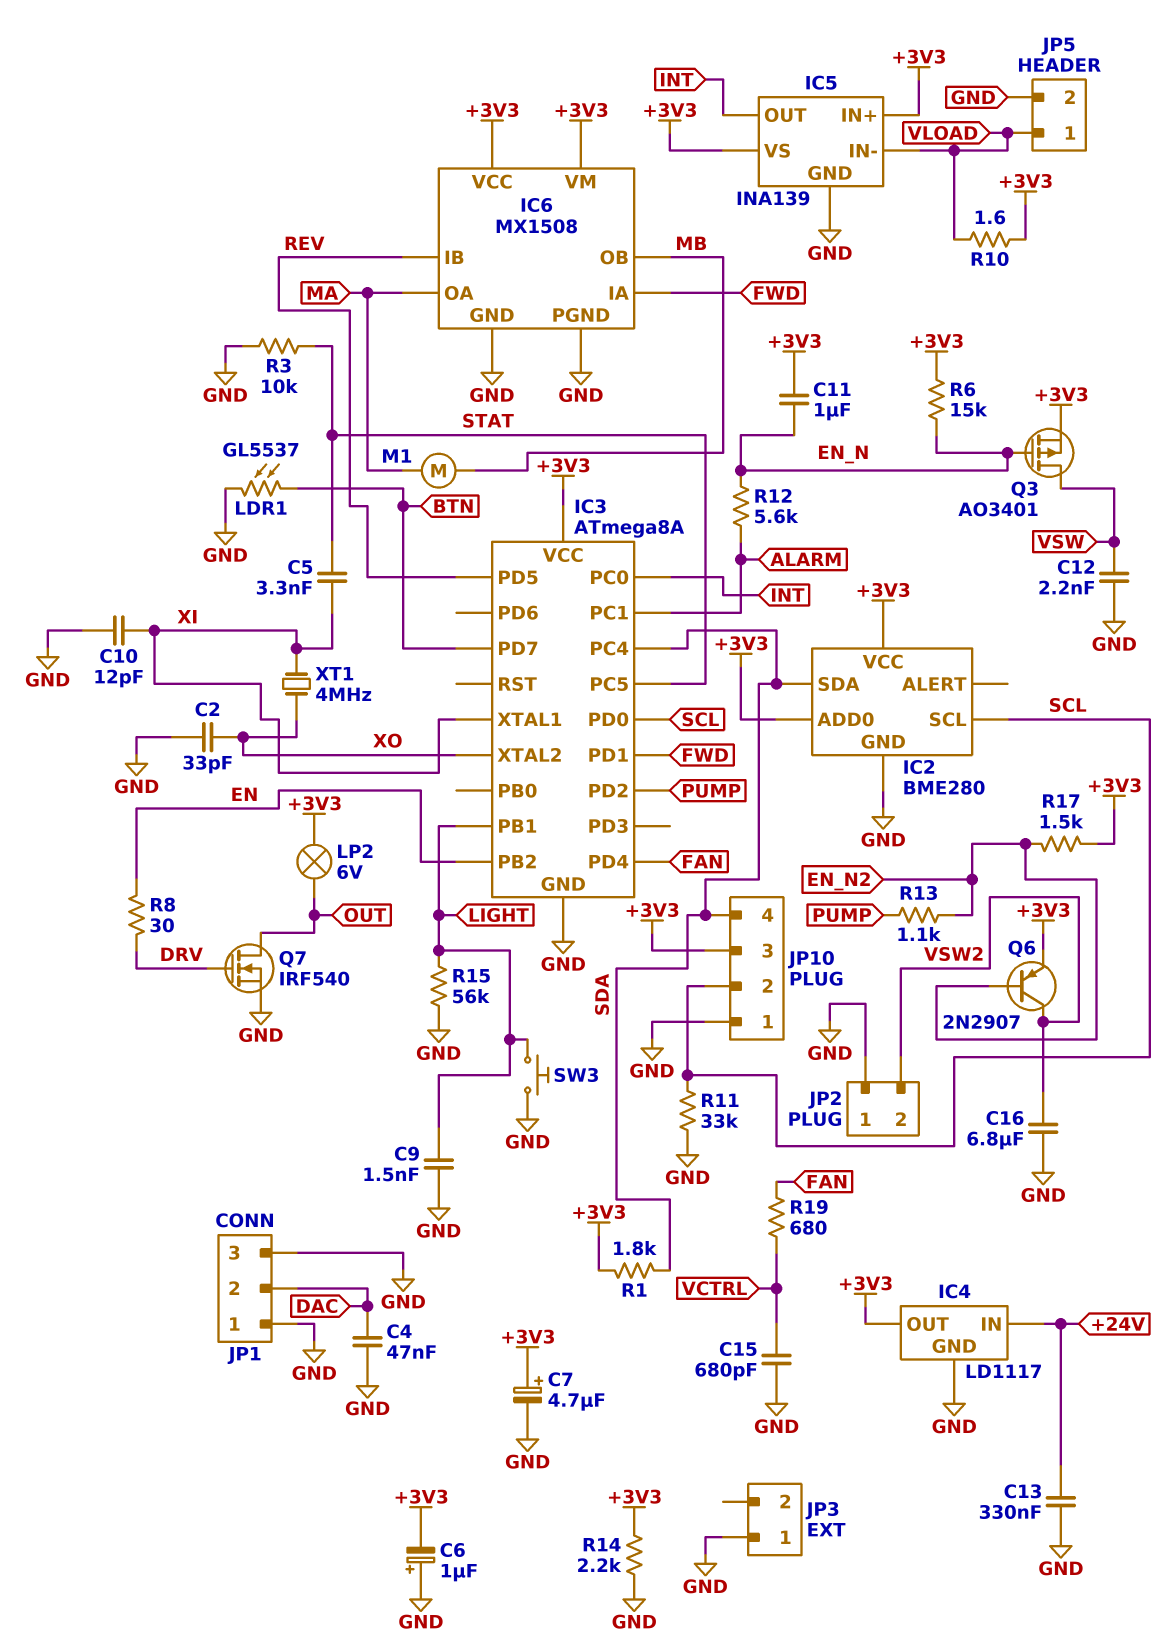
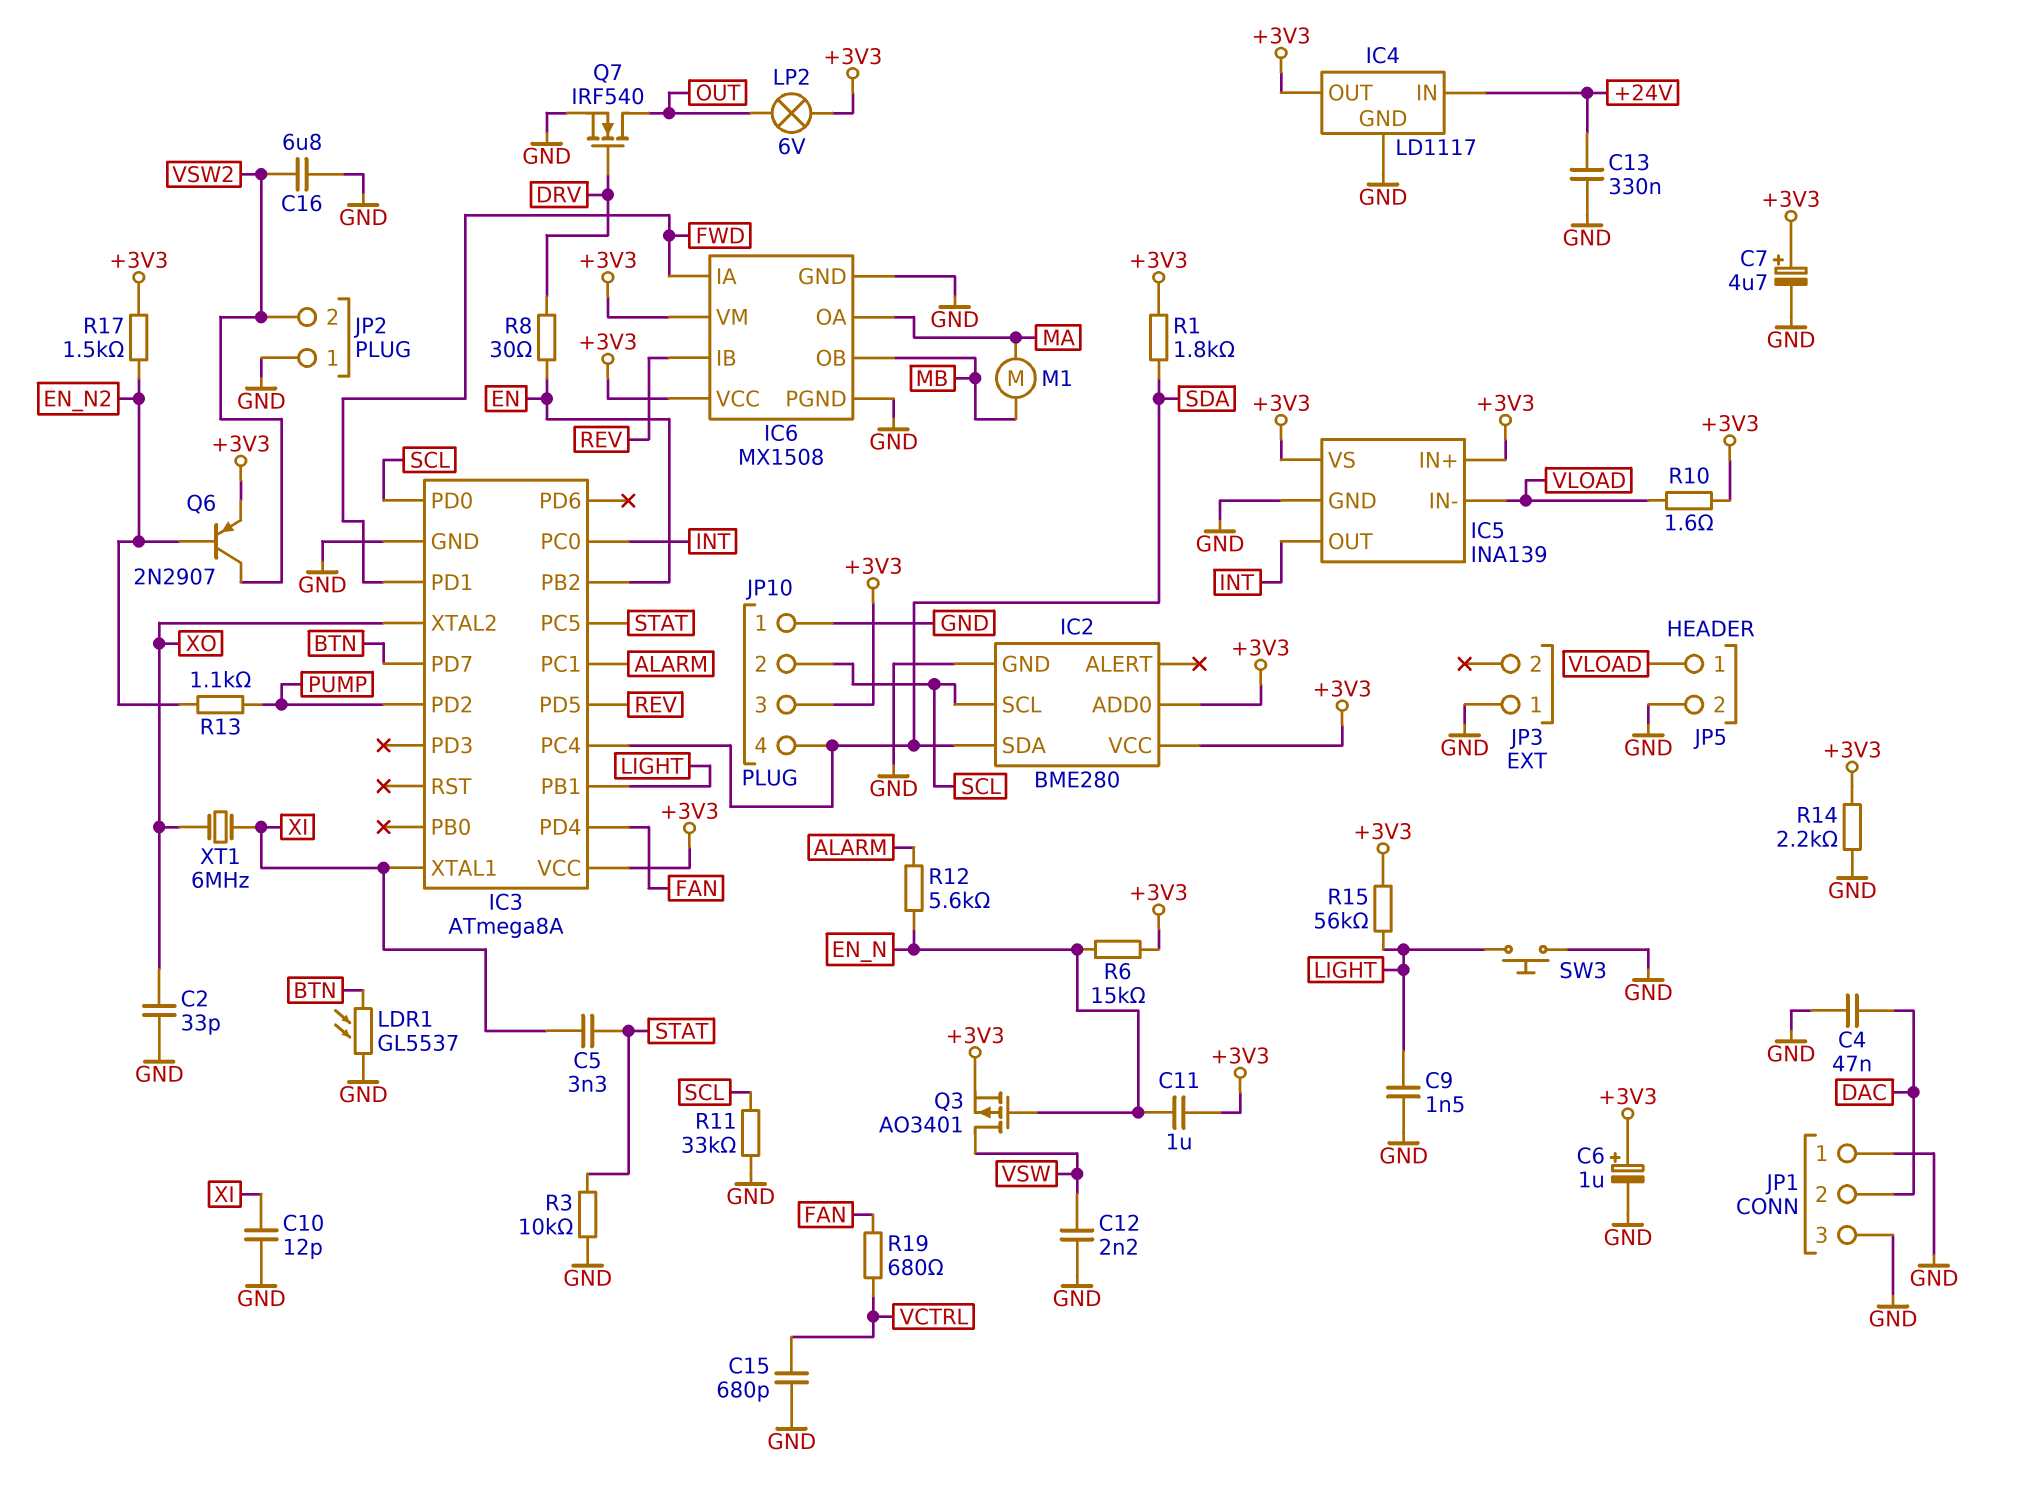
C6: 1uF (plus GND, minus +3V3) -> 1uF (plus +3V3, minus GND)
R15: 56k (GND, LIGHT) -> 56k (+3V3, LIGHT)
XT1: 4MHz (XI, XO) -> 6MHz (XI, XO)

